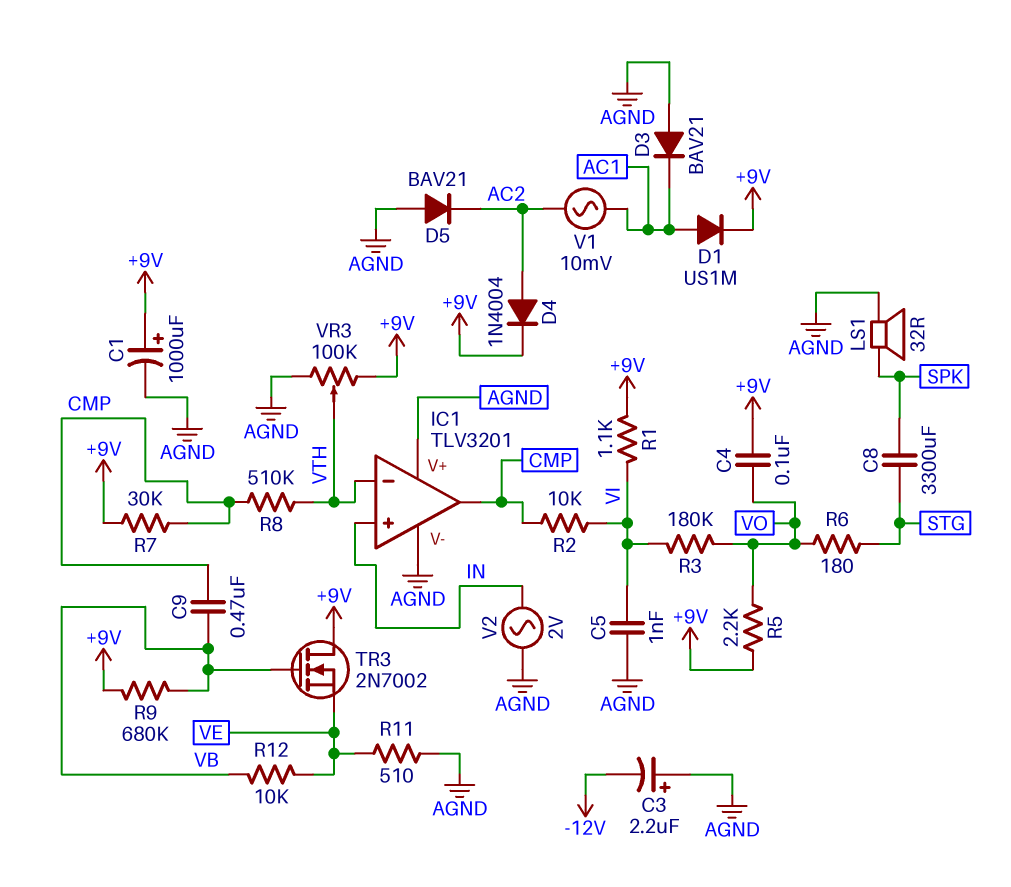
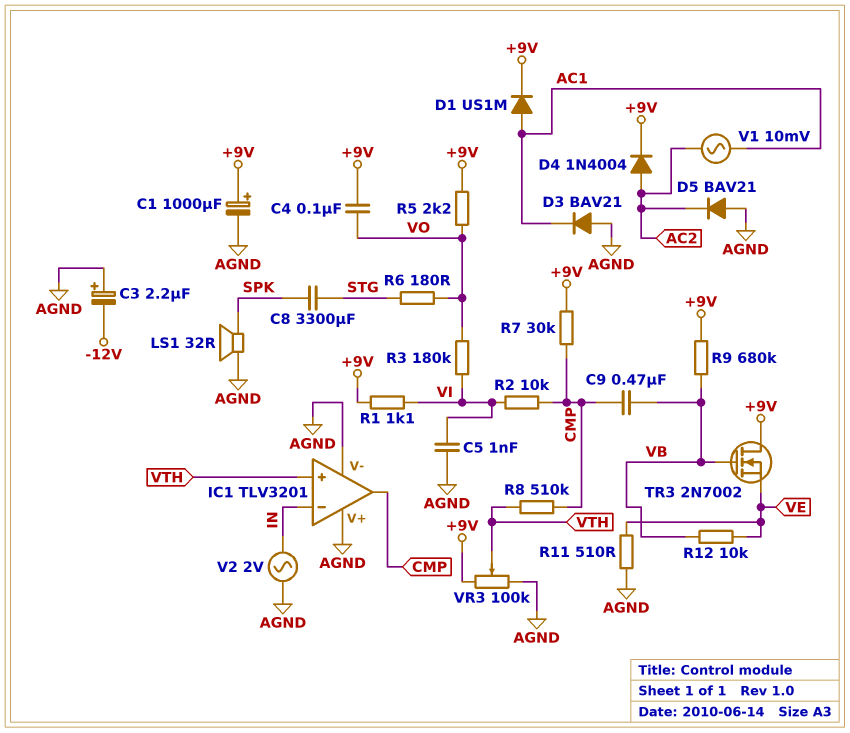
IC1 pin in+: IN -> VTH
IC1 pin in-: VTH -> IN

